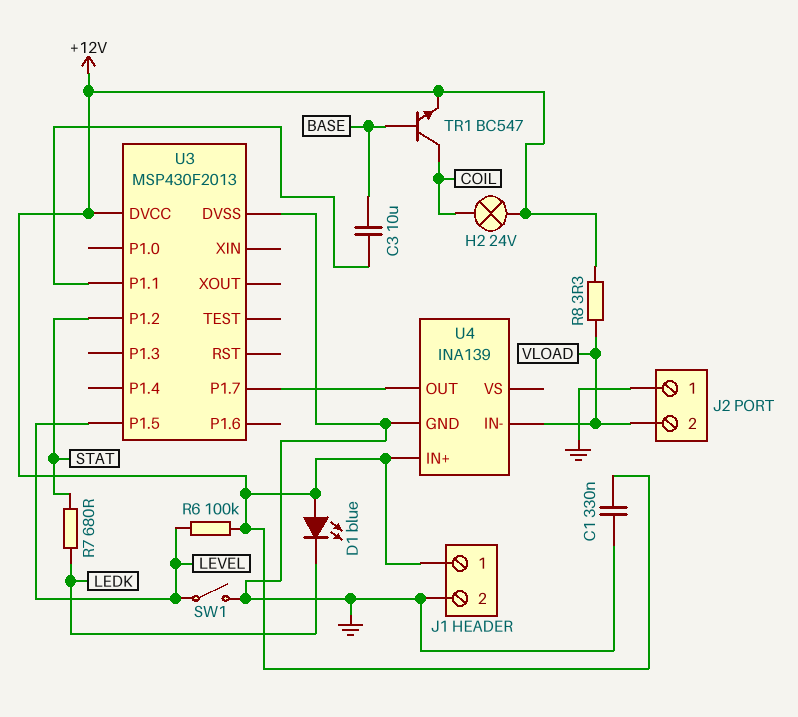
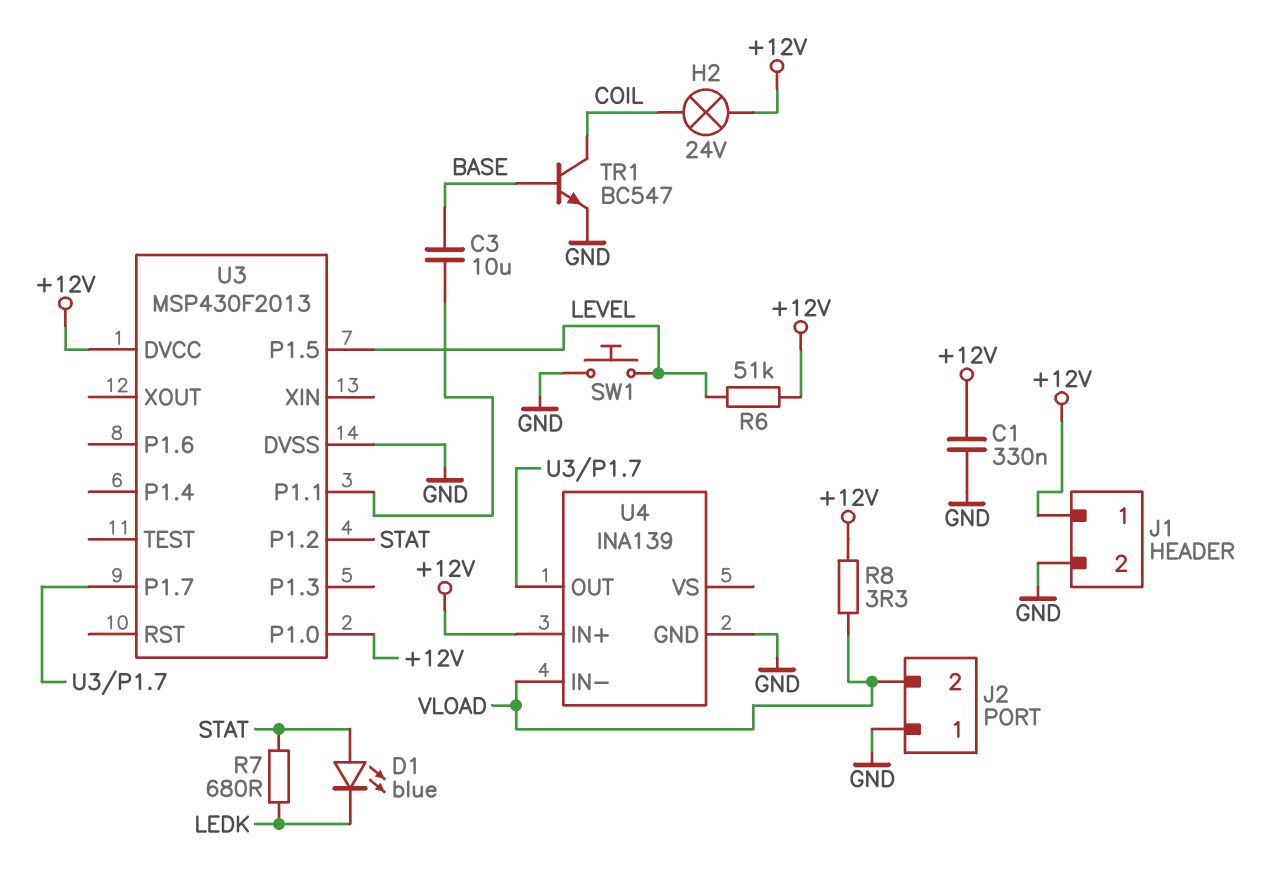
D1: LED blue (A +12V, K LEDK) -> LED blue (A STAT, K LEDK)
R6: 100k (+12V, LEVEL) -> 51k (+12V, LEVEL)
SW1: switch (GND, LEVEL) -> button (GND, LEVEL)
TR1: NPN BC547 (B BASE, C COIL, E +12V) -> NPN BC547 (B BASE, C COIL, E GND)
U3 pin P1.0: none -> +12V

